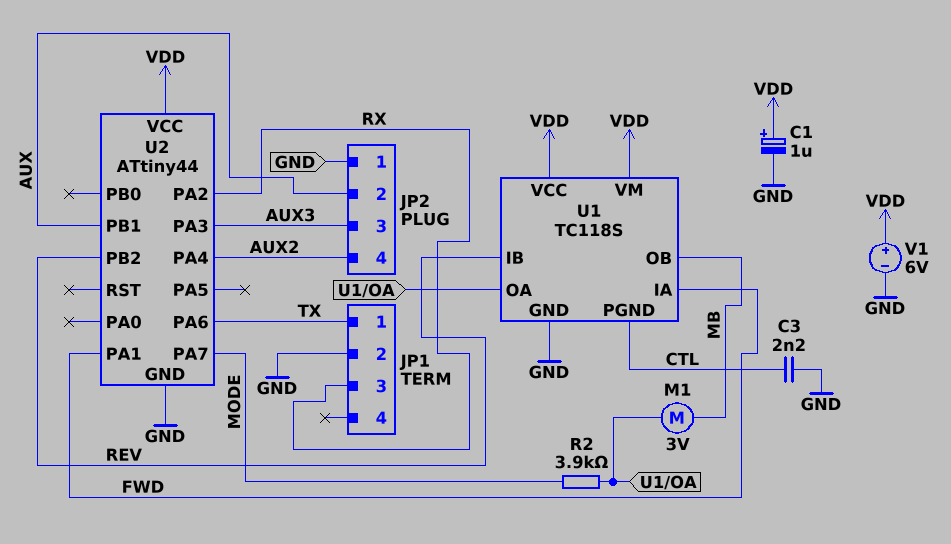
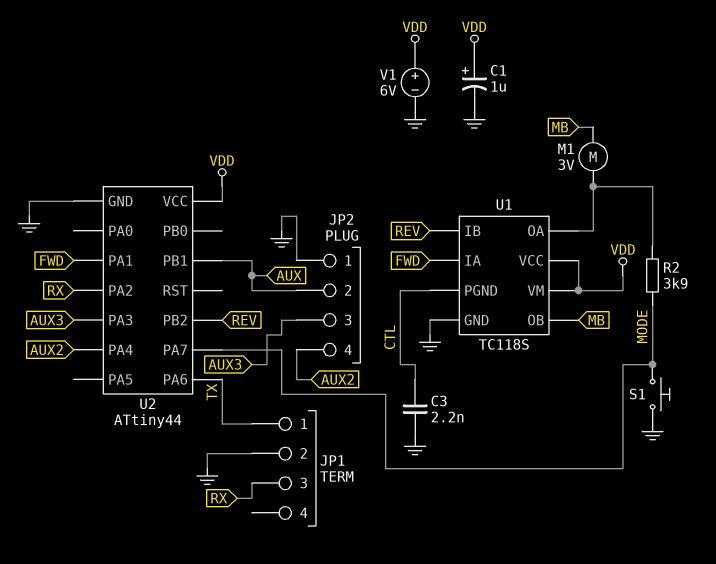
S1: none -> button (GND, MODE)

